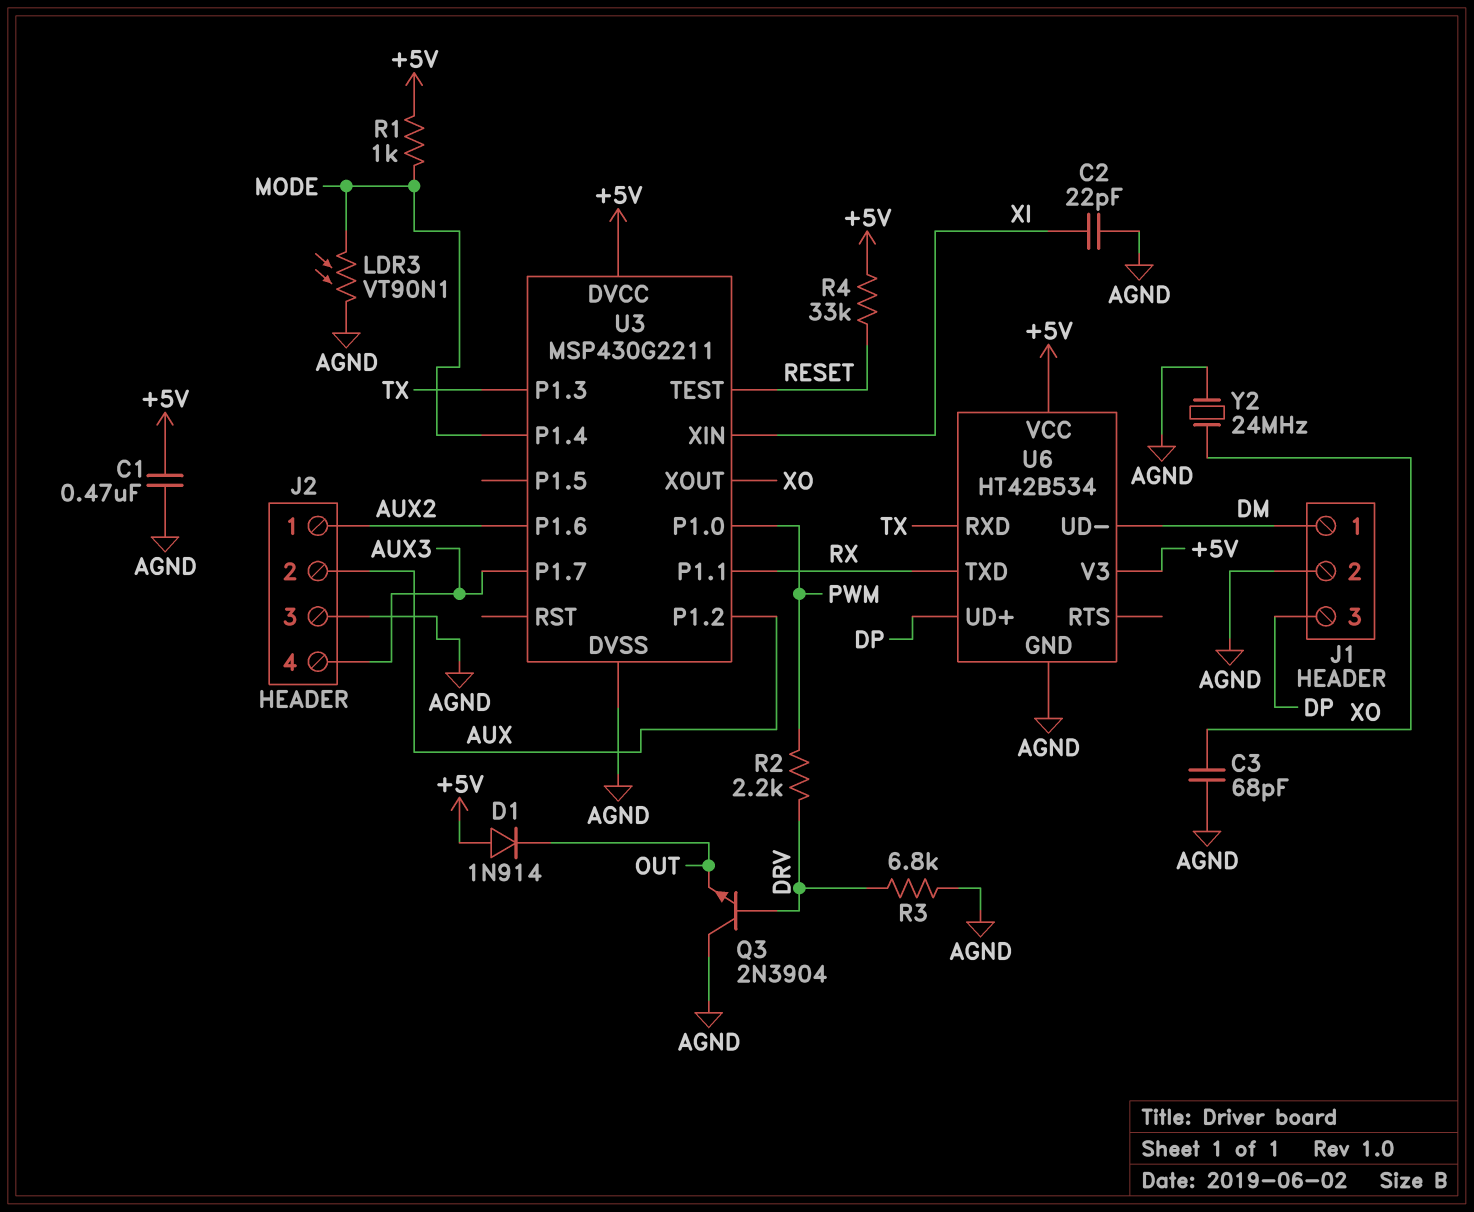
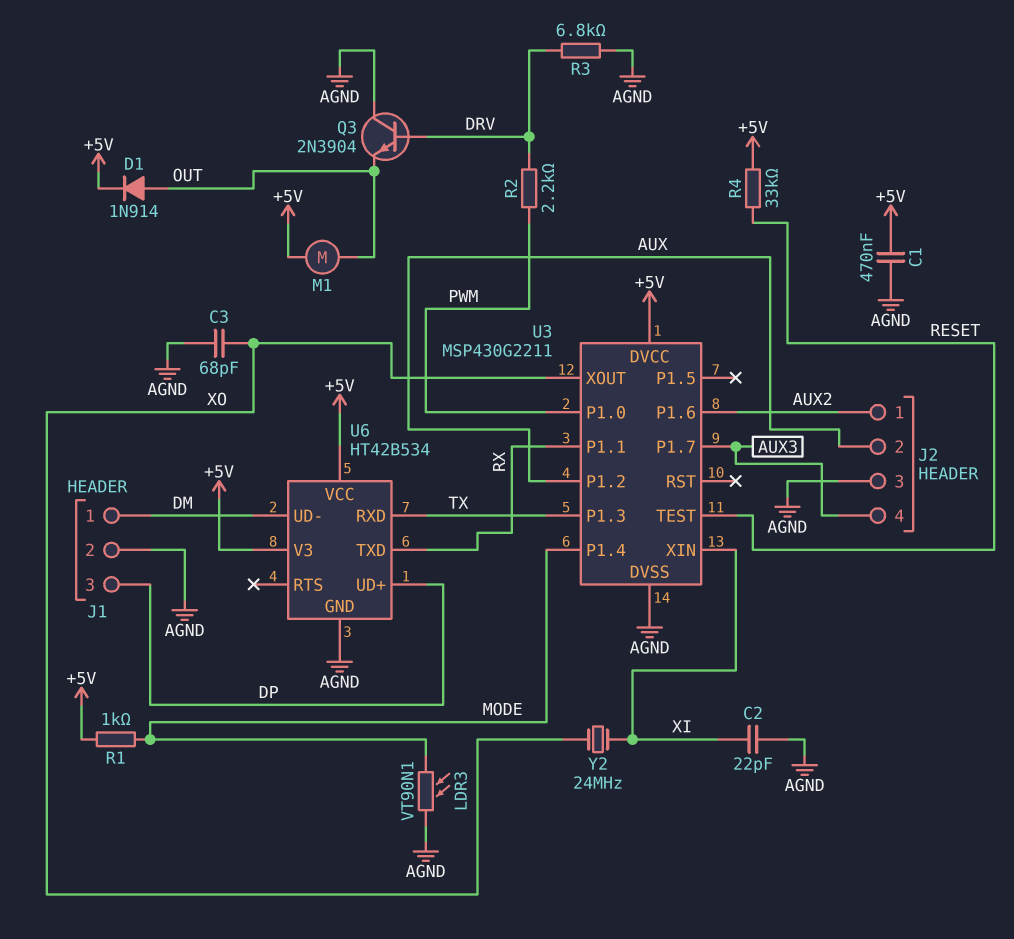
D1: diode 1N914 (A +5V, K OUT) -> diode 1N914 (A OUT, K +5V)
M1: none -> motor (+5V, OUT)
Y2: 24MHz (AGND, XO) -> 24MHz (XI, XO)

